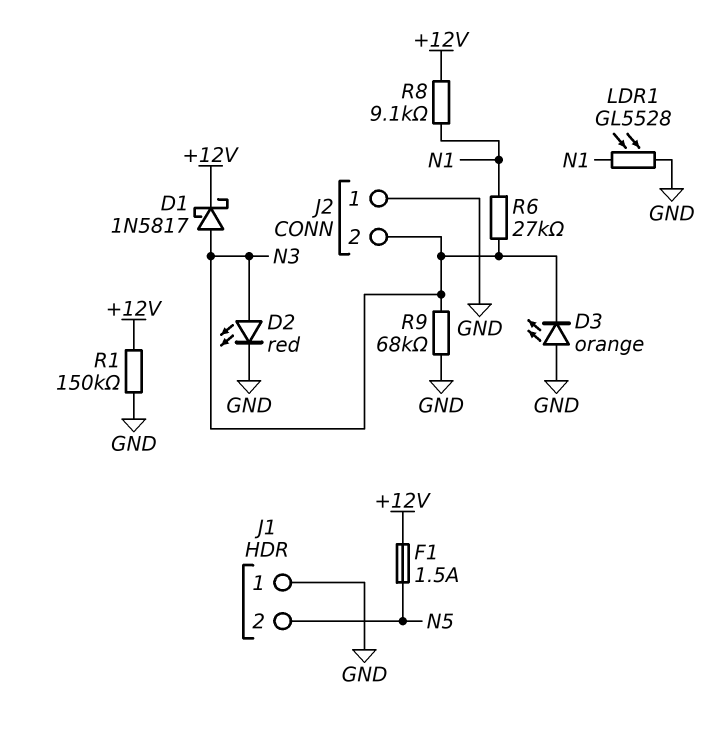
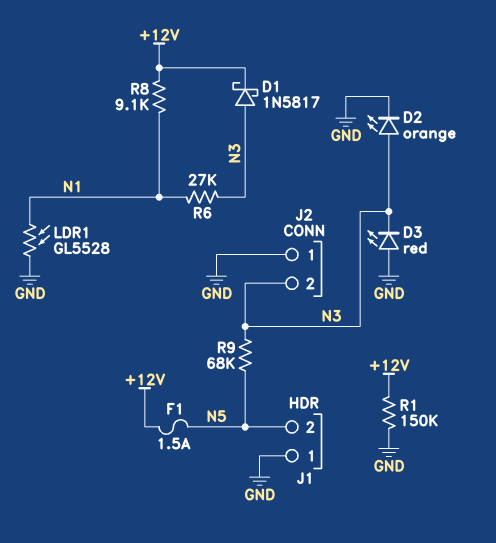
D2: LED red (A N3, K GND) -> LED orange (A N3, K GND)
D3: LED orange (A GND, K N3) -> LED red (A GND, K N3)
R9: 68k (GND, N3) -> 68k (N3, N5)

